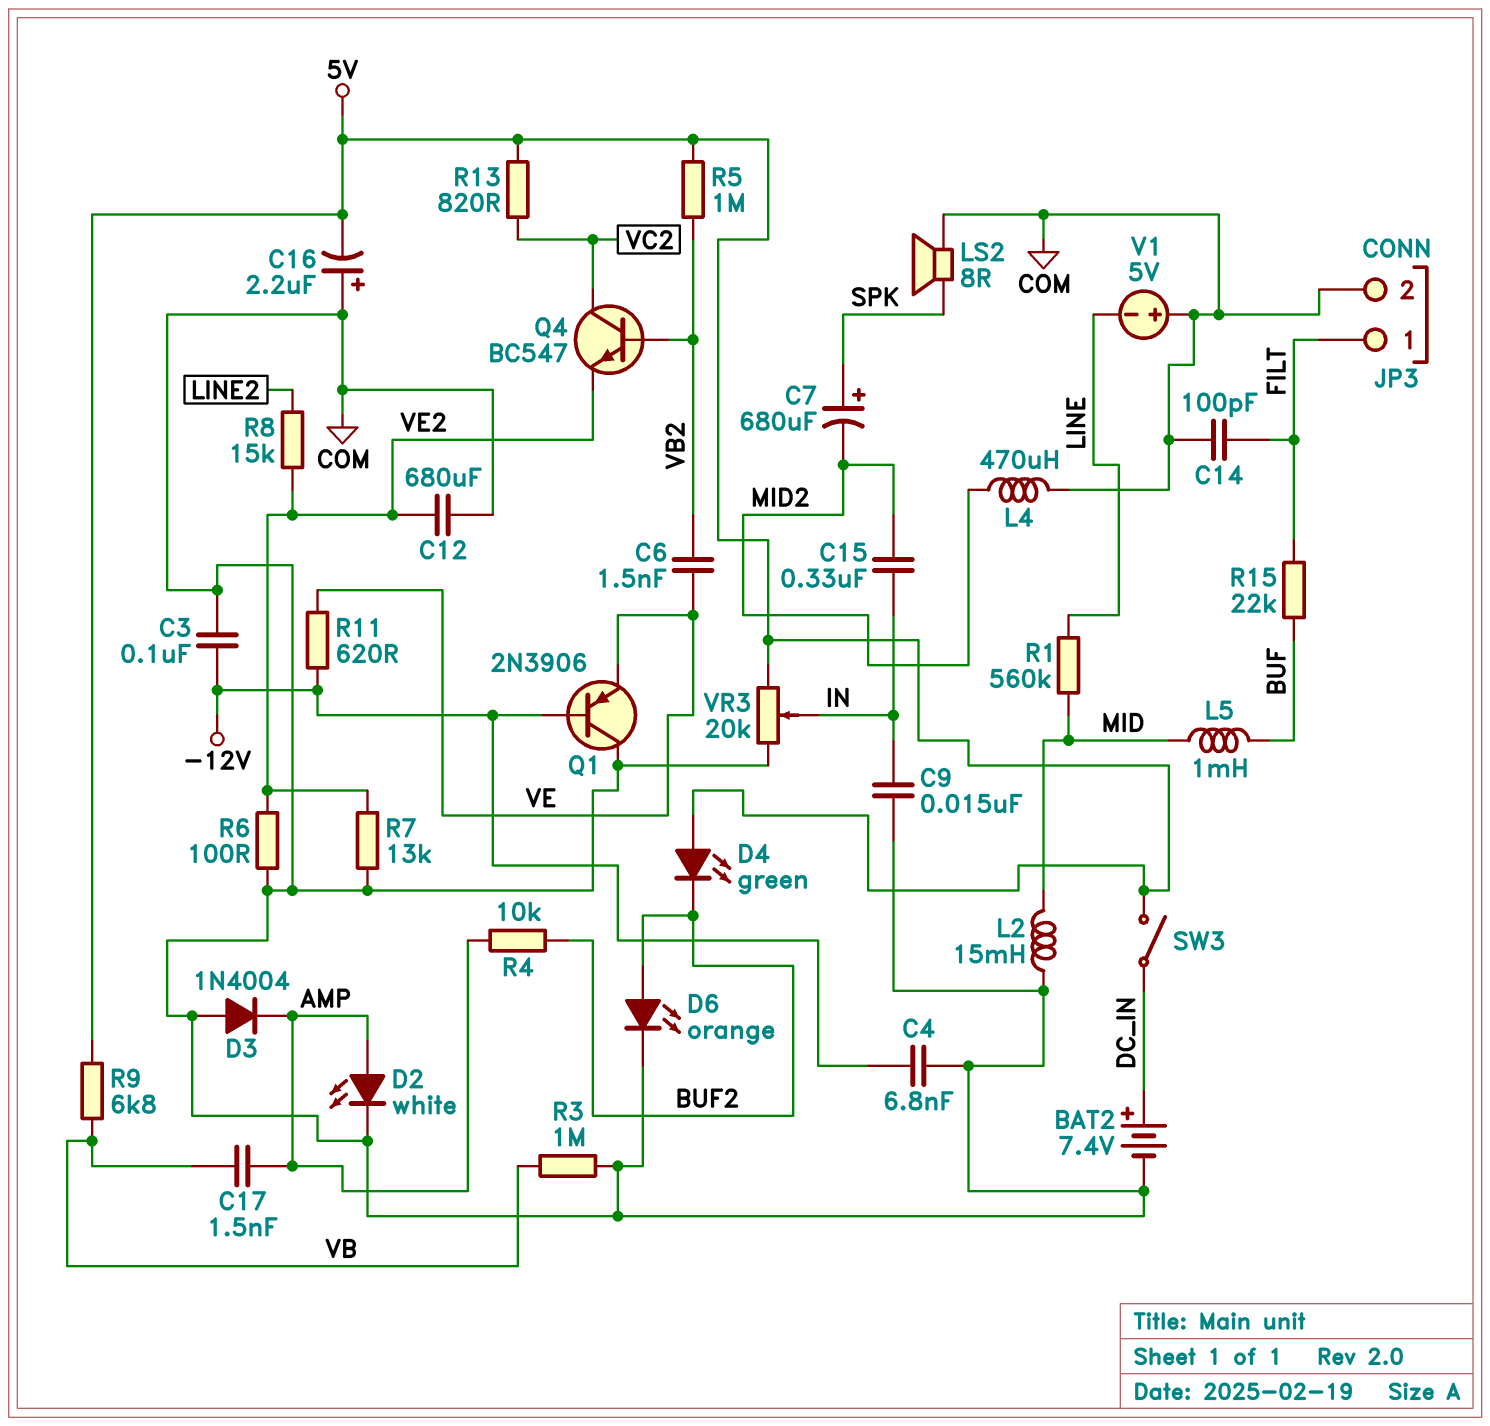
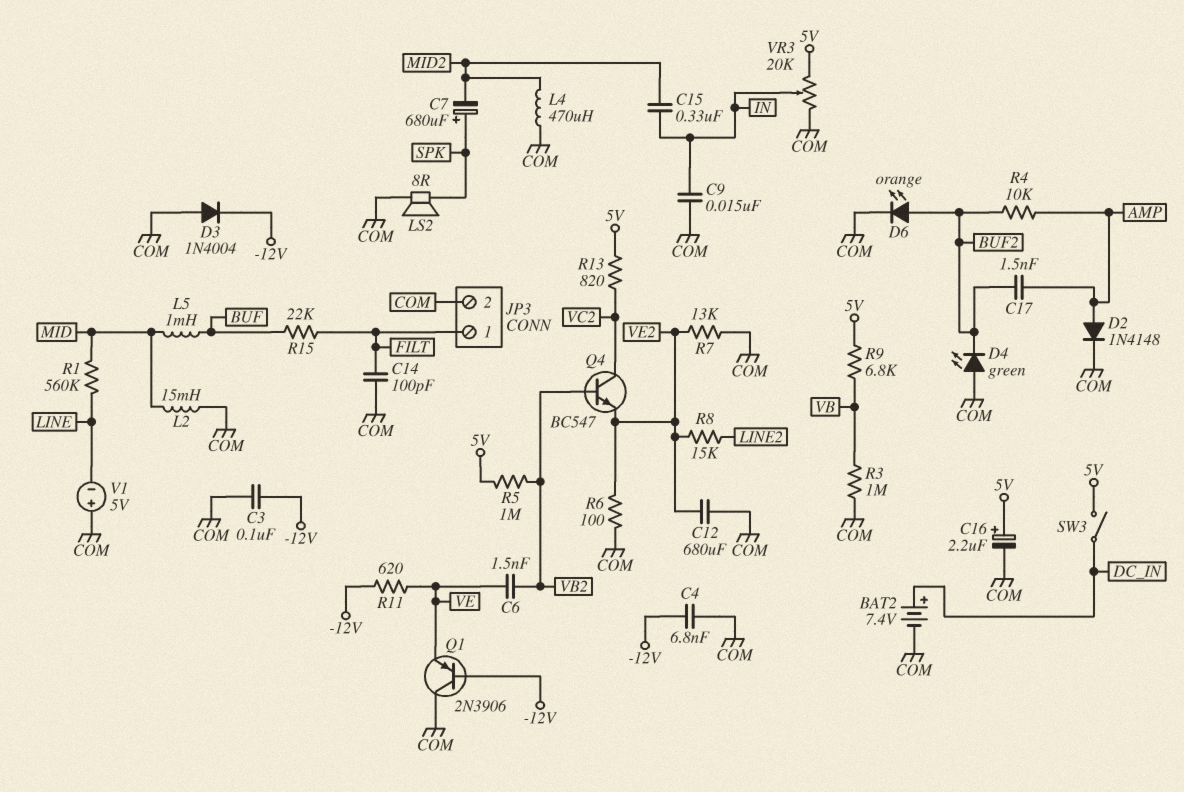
C16: 2.2uF (plus COM, minus 5V) -> 2.2uF (plus 5V, minus COM)
C17: 1.5nF (AMP, VB) -> 1.5nF (AMP, BUF2)
D2: LED white (A AMP, K COM) -> diode 1N4148 (A AMP, K COM)
D3: diode 1N4004 (A COM, K AMP) -> diode 1N4004 (A COM, K -12V)
D4: LED green (A 5V, K BUF2) -> LED green (A COM, K BUF2)

